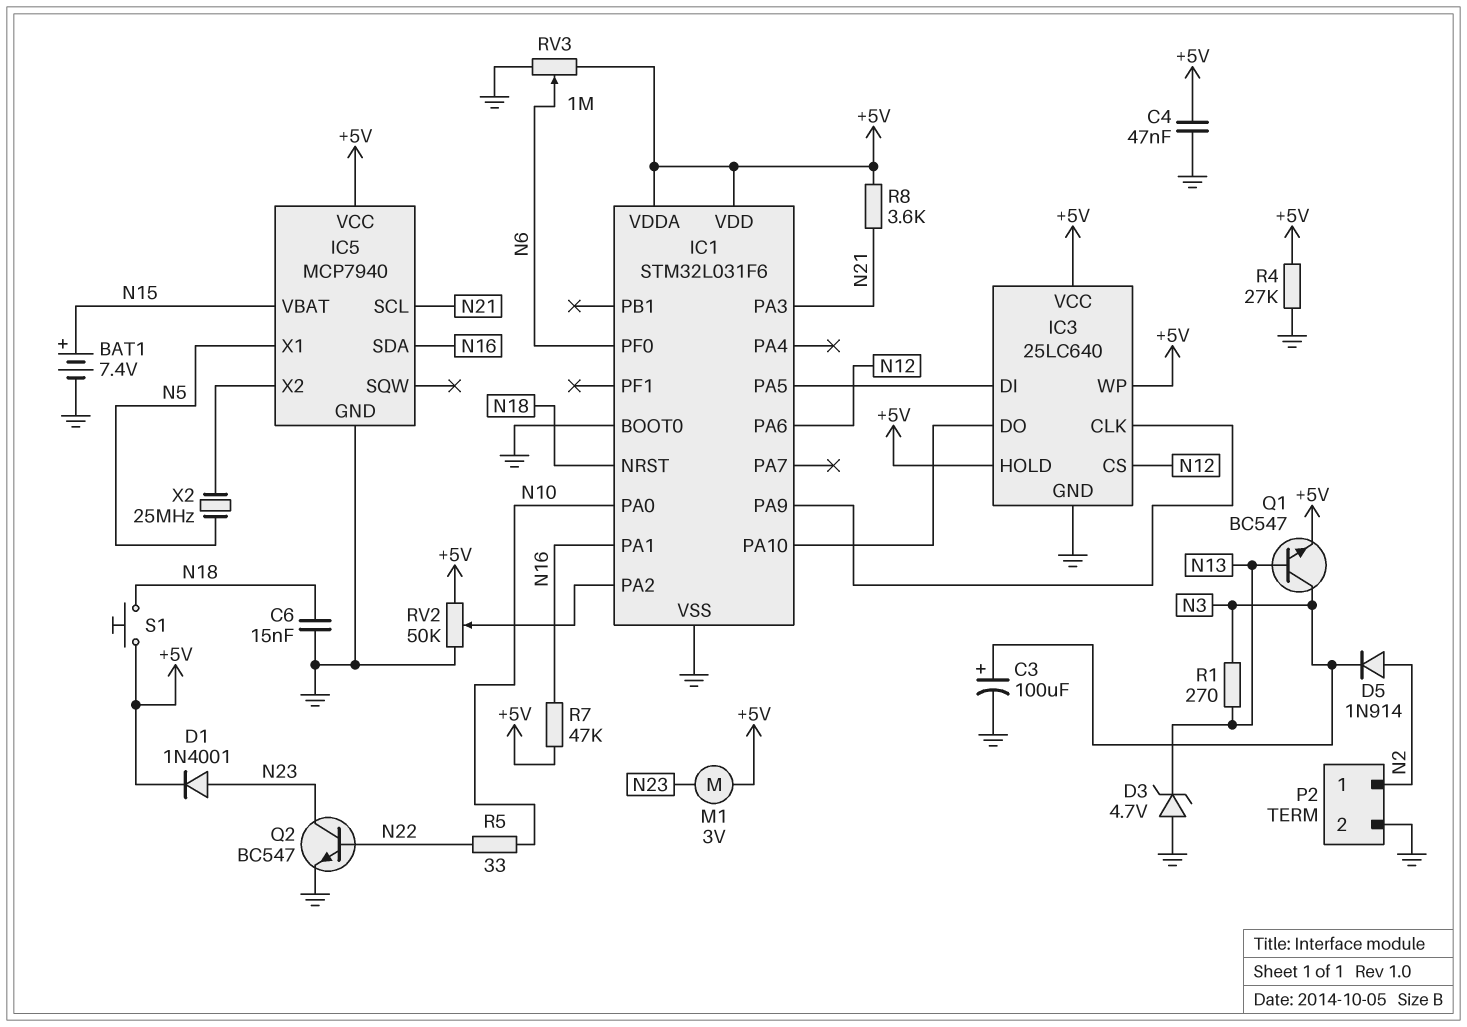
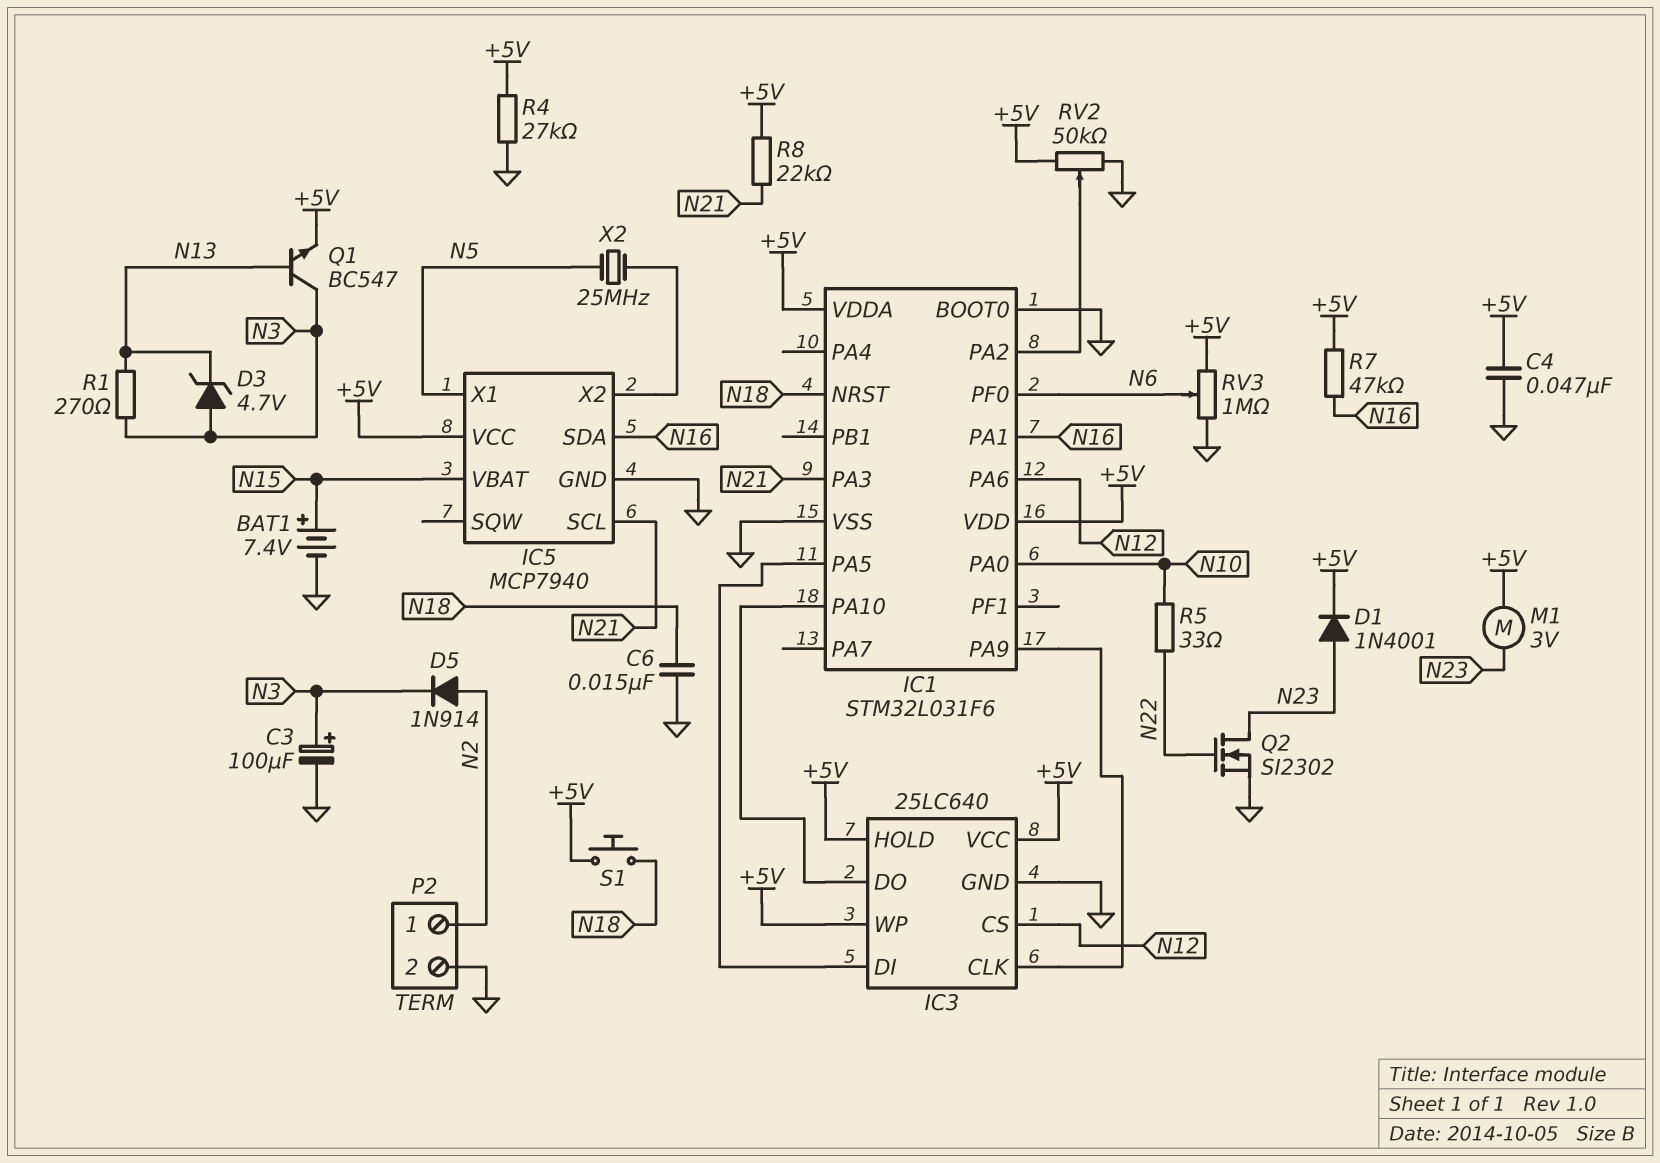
D3: zener 4.7V (A GND, K N13) -> zener 4.7V (A N3, K N13)
Q2: NPN BC547 (B N22, C N23, E GND) -> NMOS SI2302 (G N22, D N23, S GND)
R8: 3.6k (+5V, N21) -> 22k (+5V, N21)

